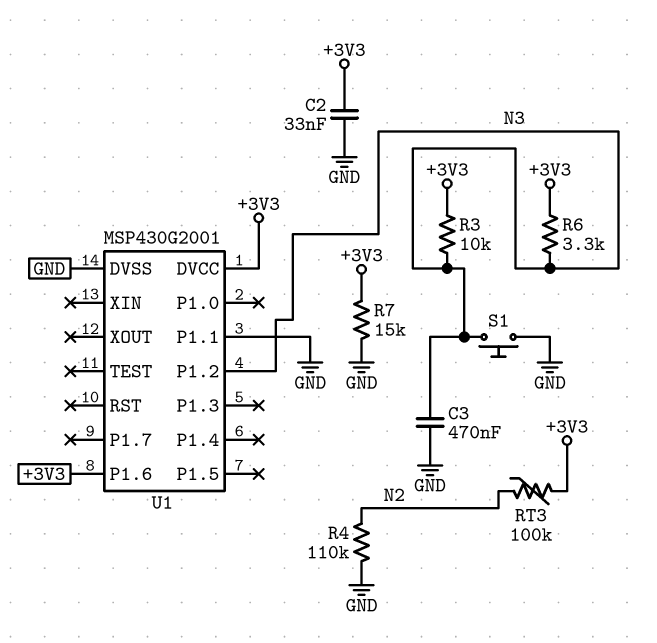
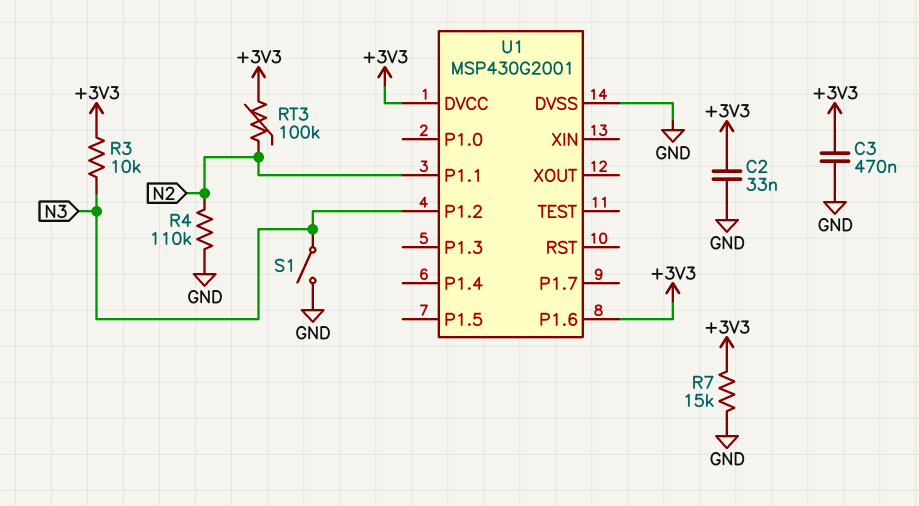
C3: 470nF (GND, N3) -> 470nF (+3V3, GND)
R6: 3.3k (+3V3, N3) -> none
S1: button (GND, N3) -> switch (GND, N3)
U1 pin P1.1: GND -> N2

